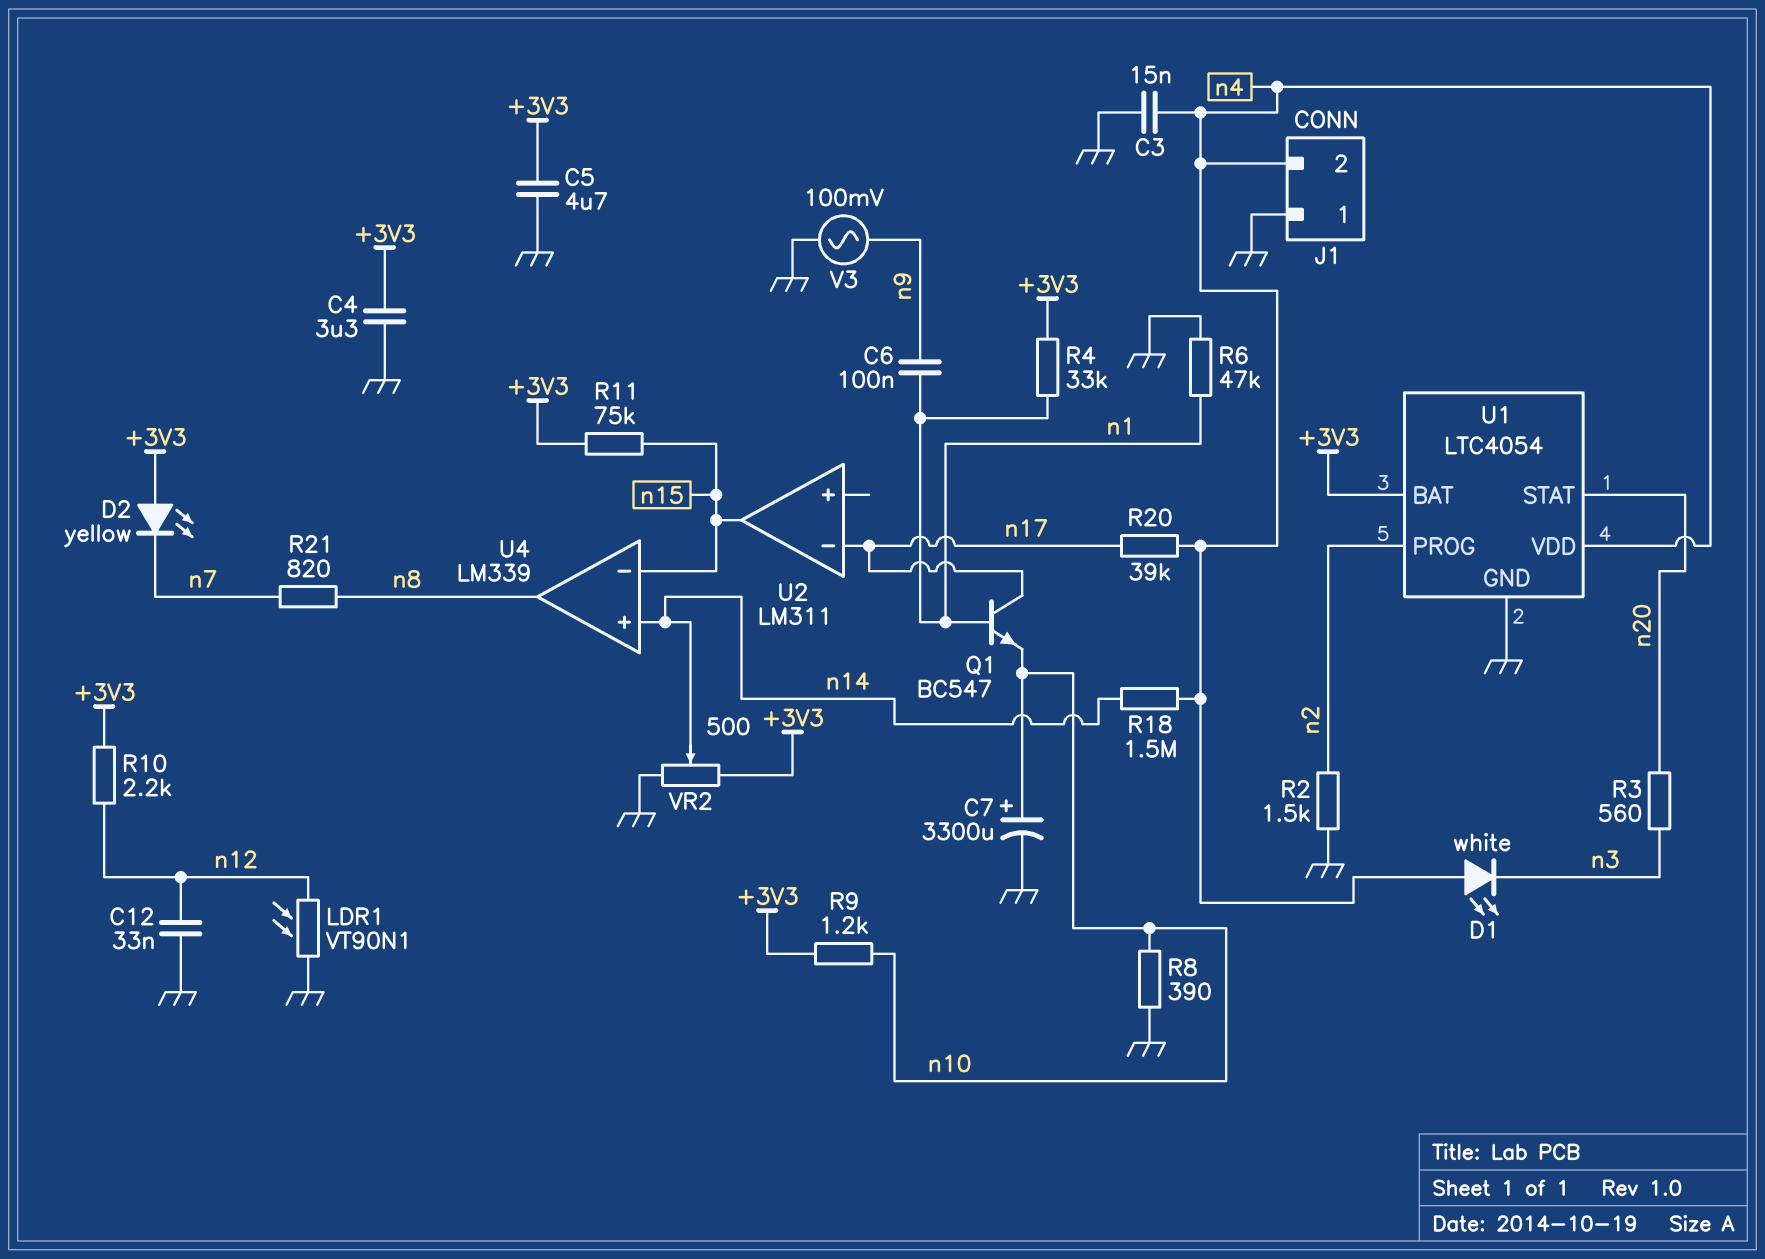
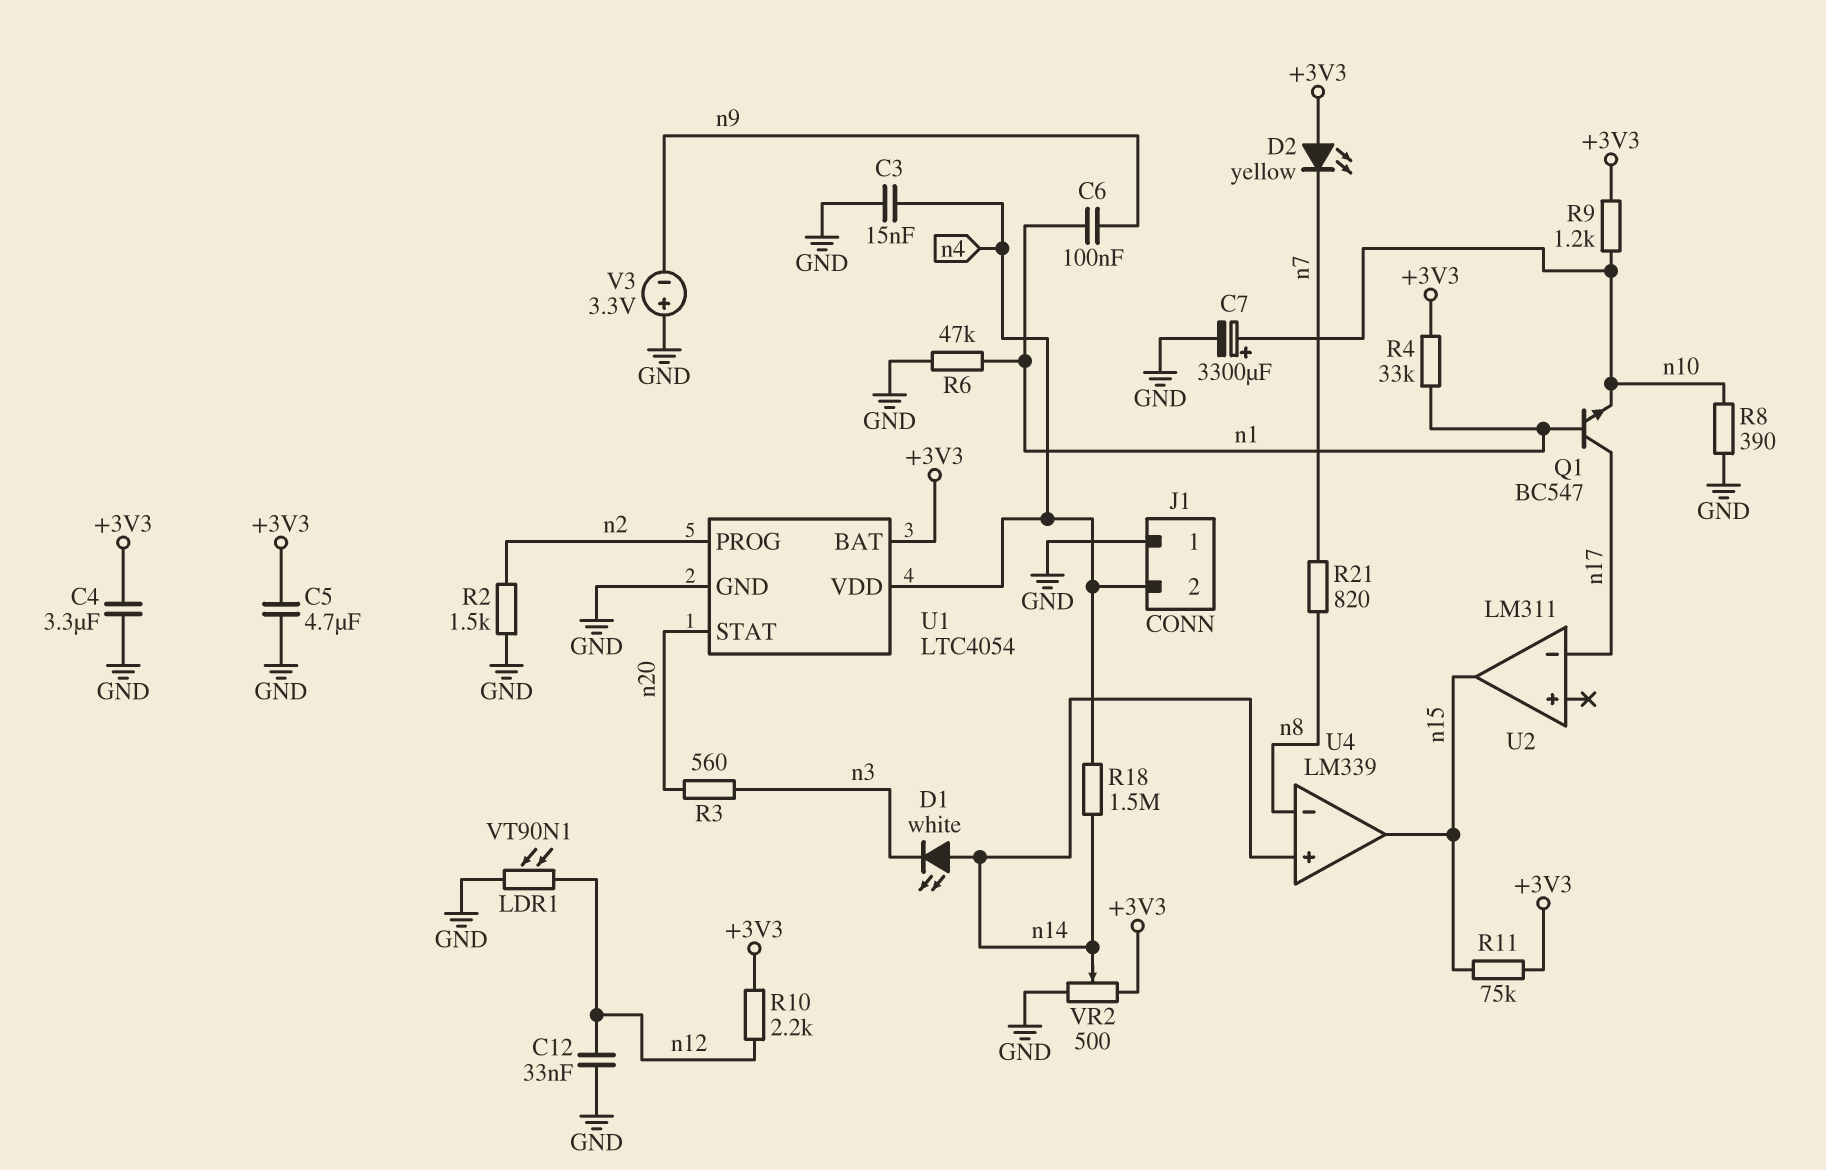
D1: LED white (A n4, K n3) -> LED white (A n14, K n3)
R20: 39k (n4, n17) -> none
U4 pin in-: n15 -> n8
U4 pin out: n8 -> n15
V3: AC 100mV (GND, n9) -> 3.3V (plus GND, minus n9)

